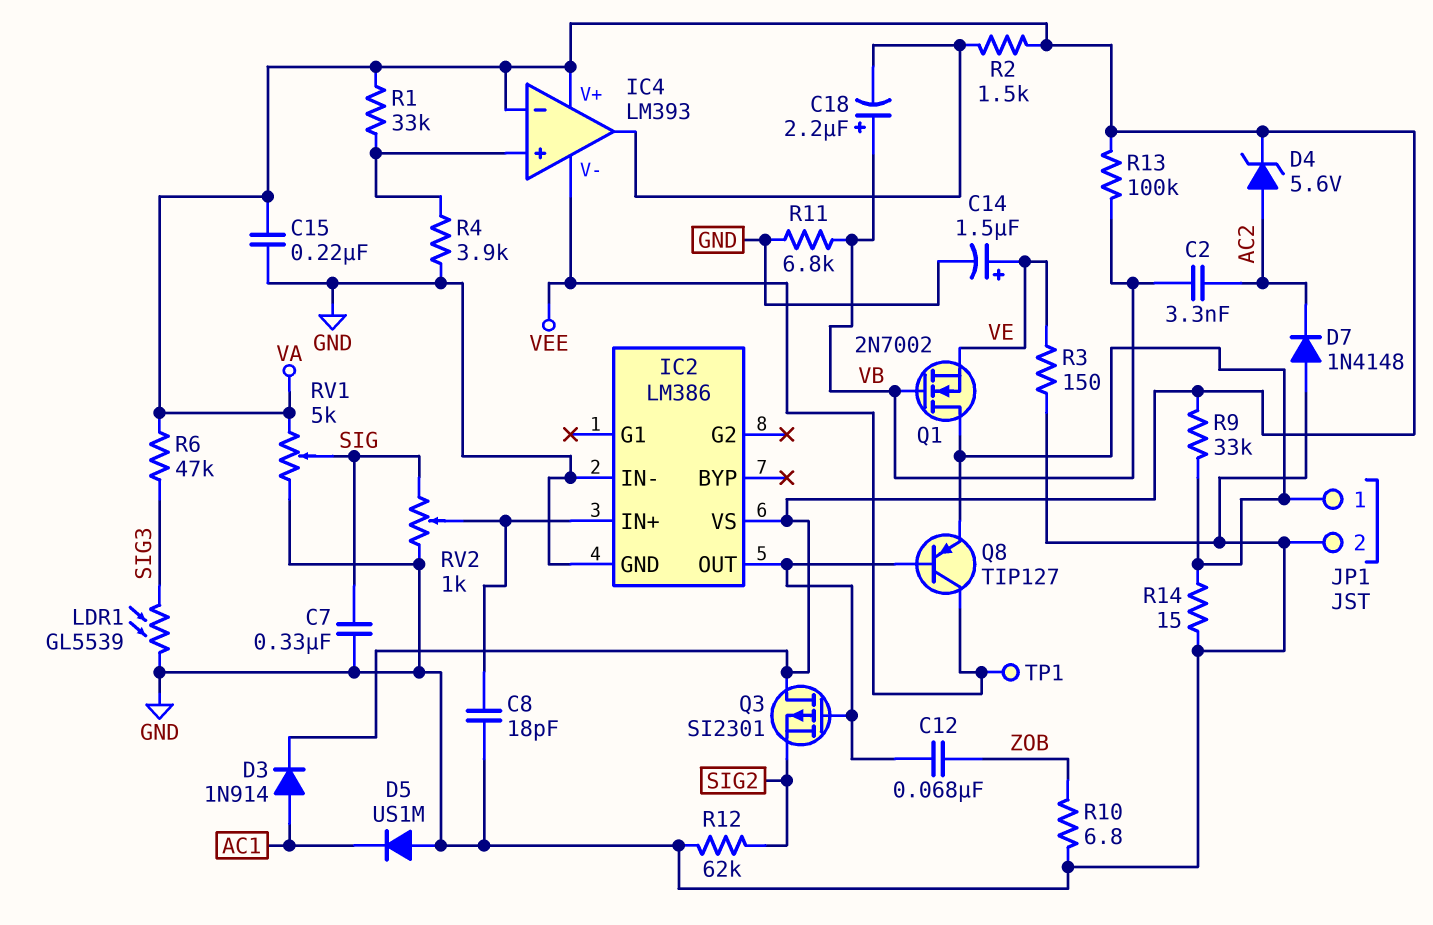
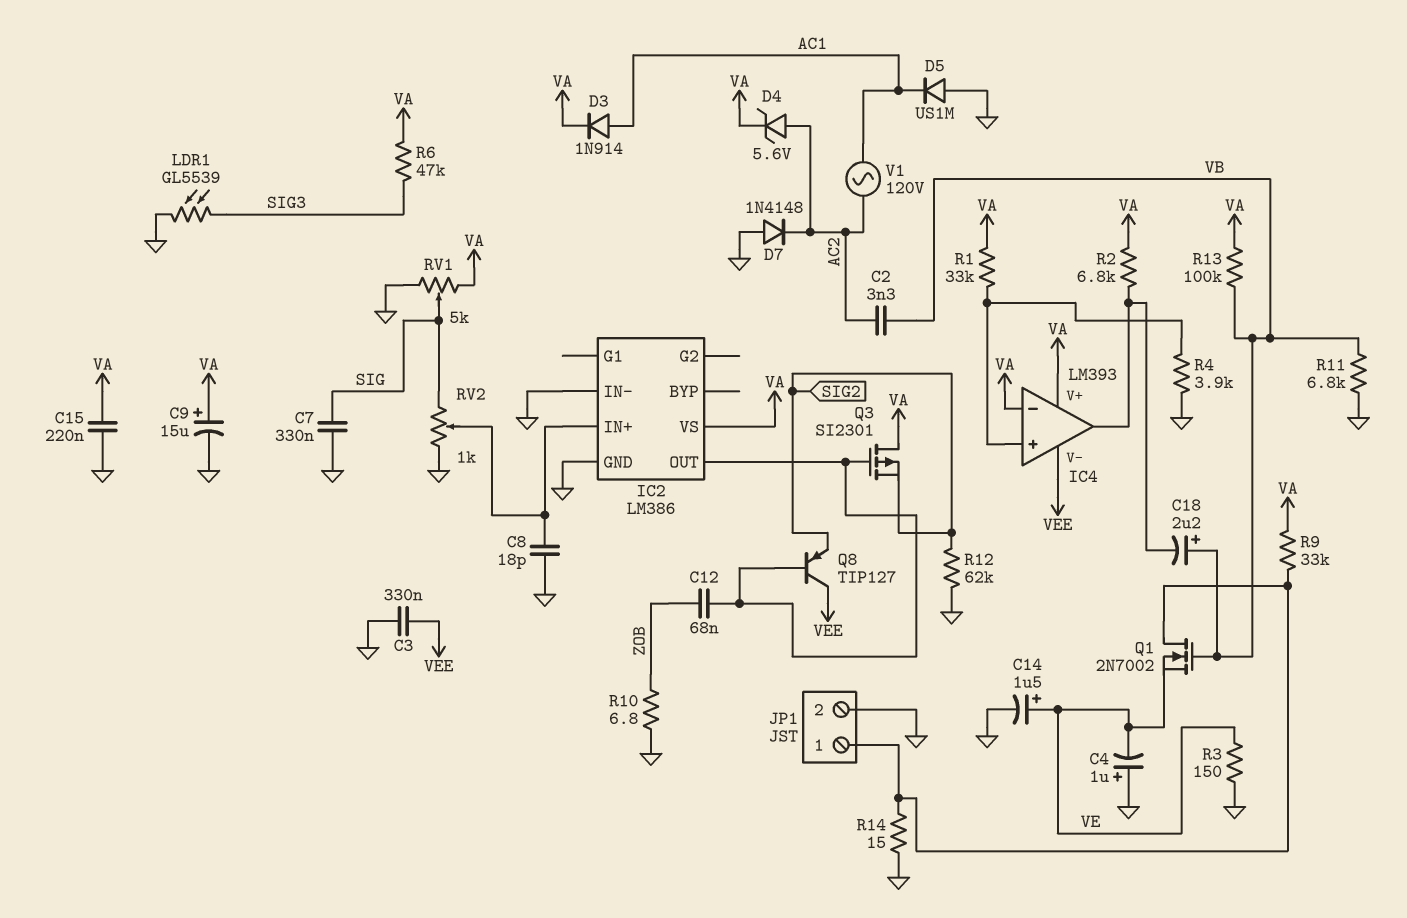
C3: none -> 330nF (GND, VEE)
C4: none -> 1uF (plus GND, minus VE)
C9: none -> 15uF (plus VA, minus GND)
Q8: PNP TIP127 (B IC2/OUT, C VEE, E JP1/1) -> PNP TIP127 (B IC2/OUT, C VEE, E SIG2)
R2: 1.5k (IC4/out, VA) -> 6.8k (IC4/out, VA)
TP1: test point (VEE) -> none
V1: none -> AC 120V (AC1, AC2)

